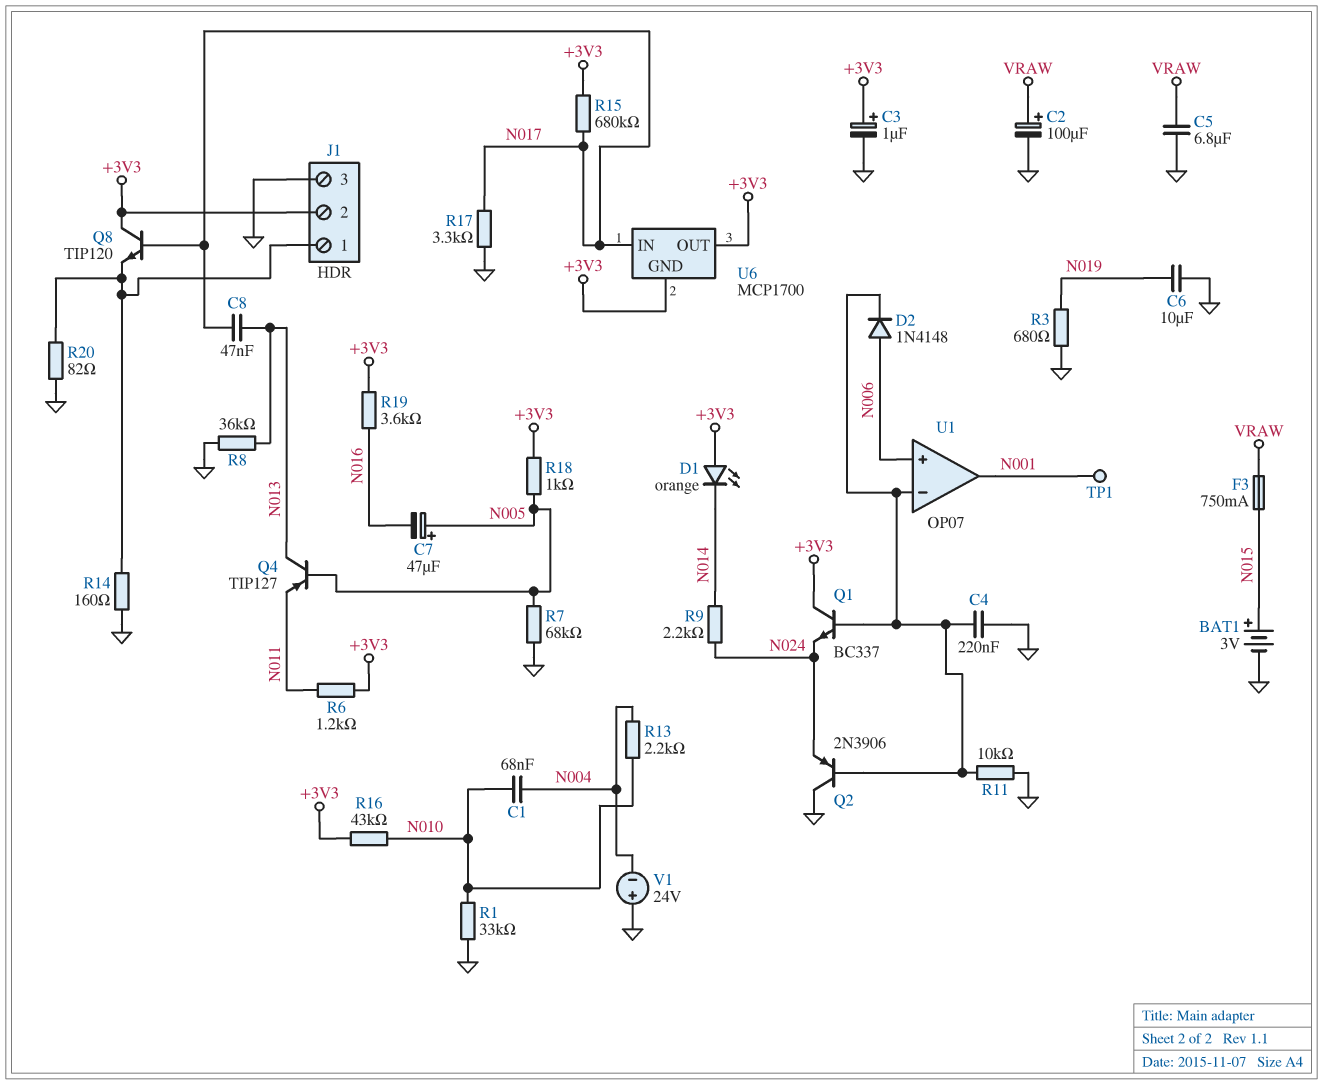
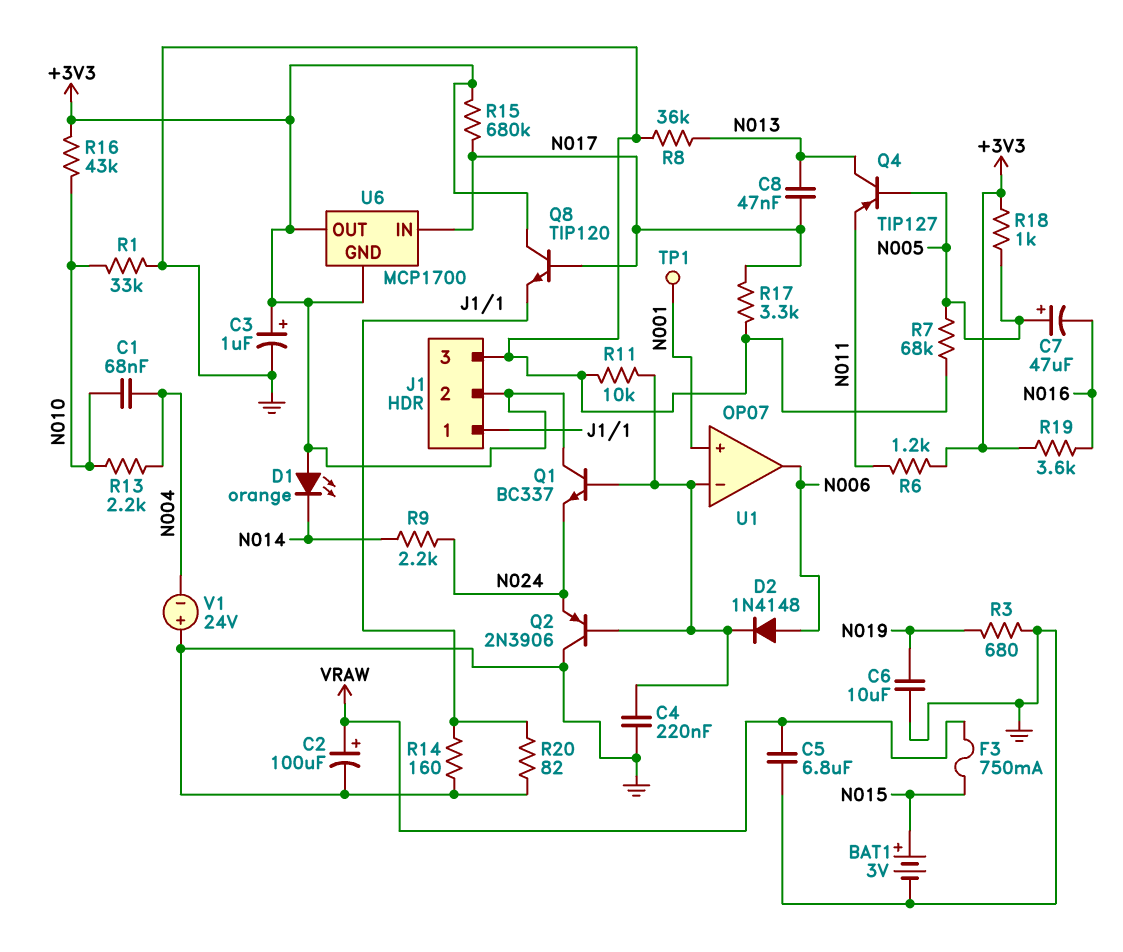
U1 pin in+: N006 -> N001
U1 pin out: N001 -> N006

